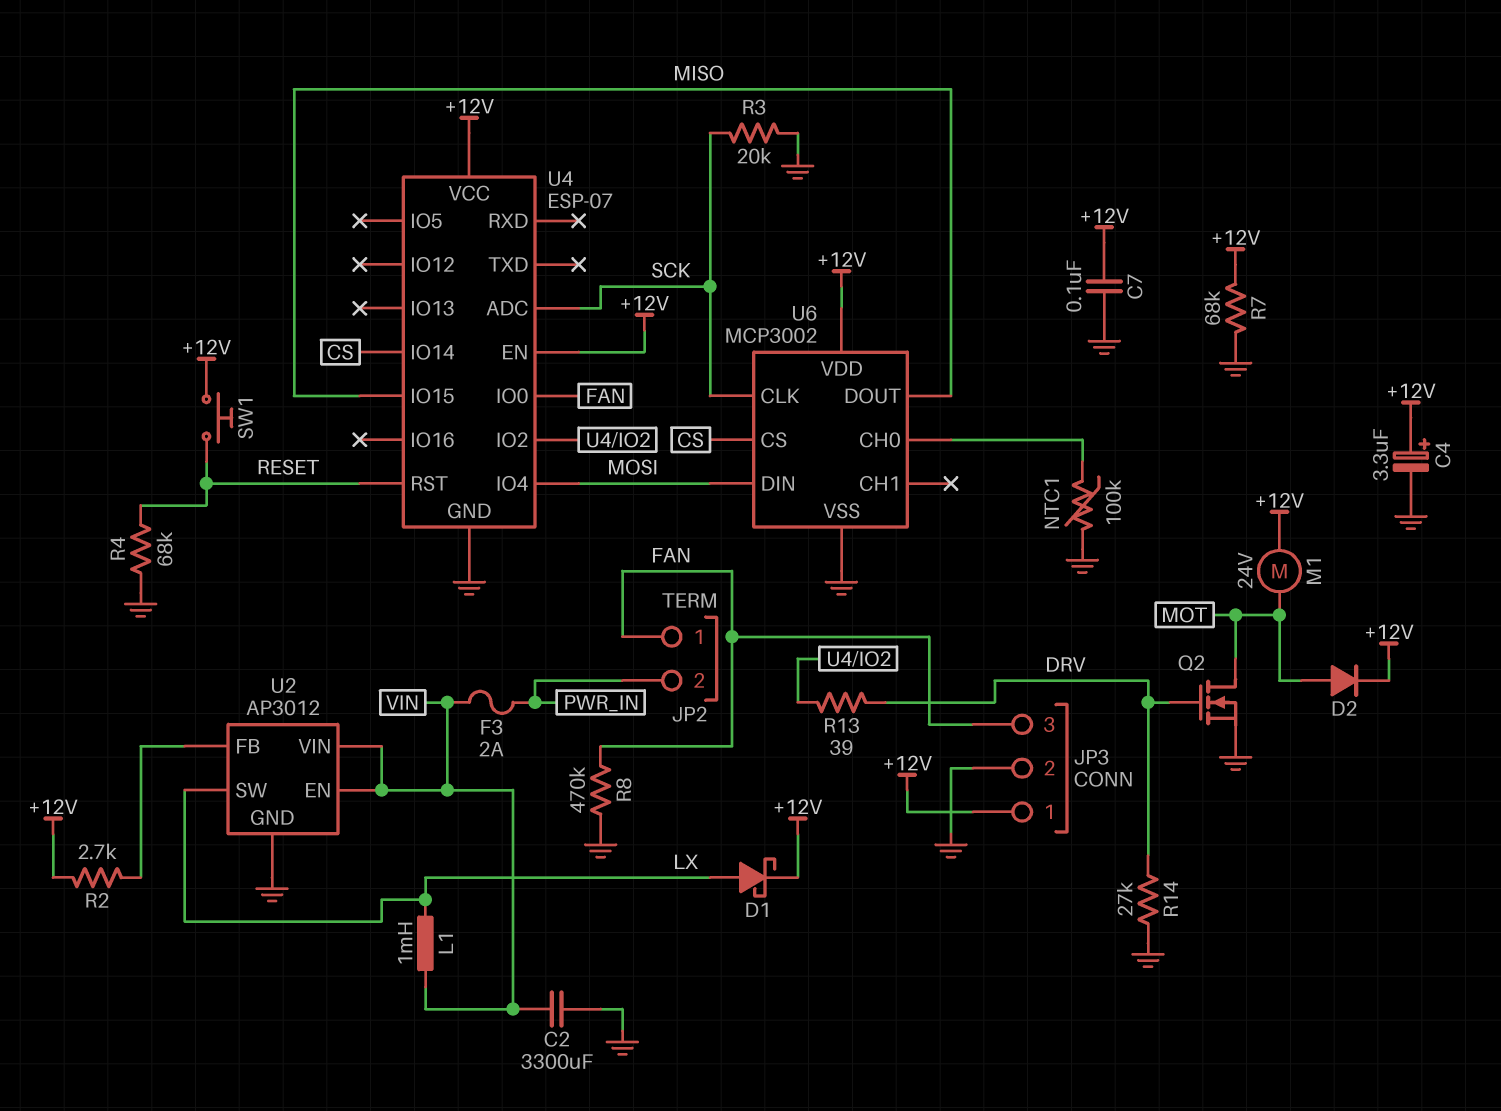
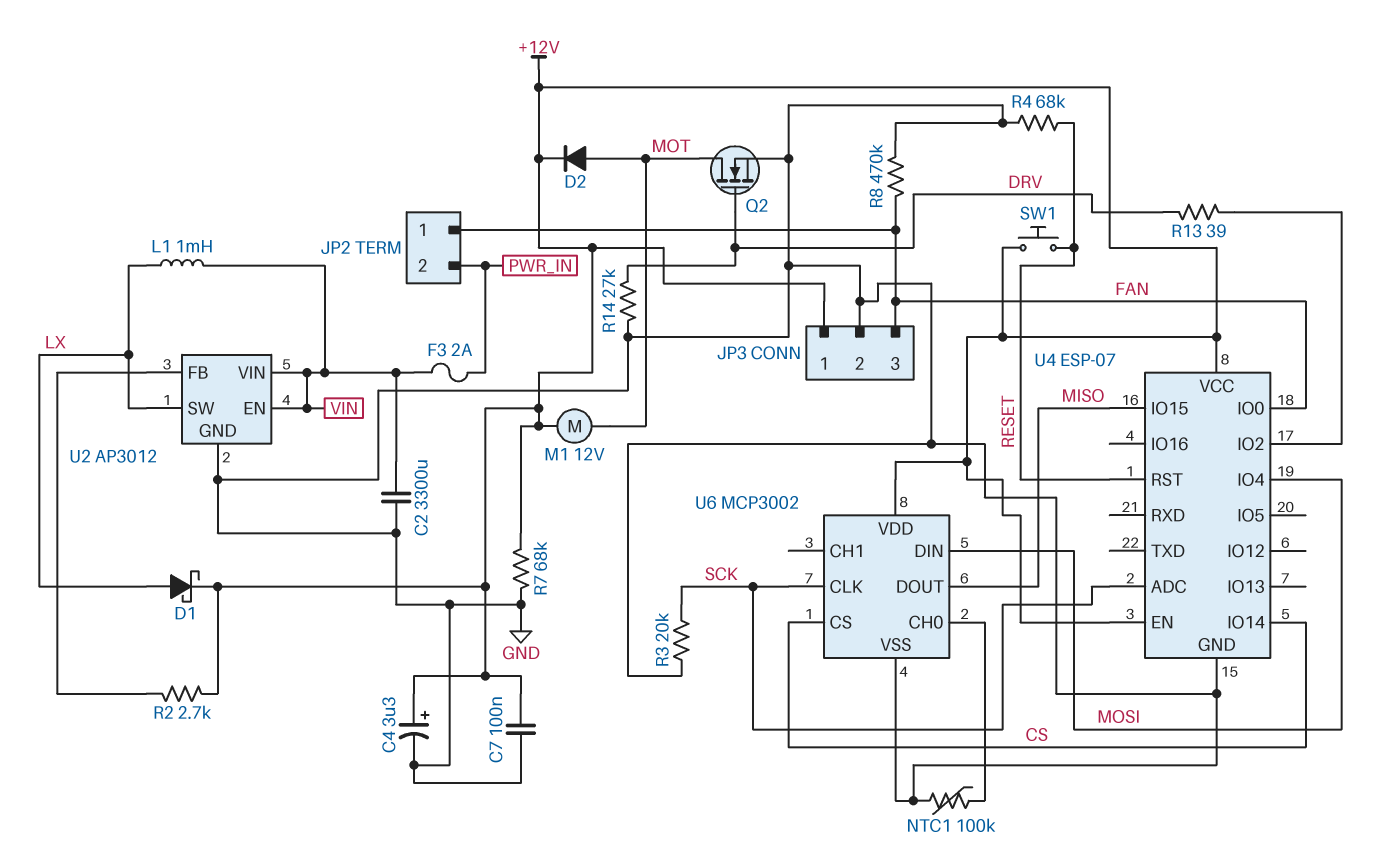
M1: motor 24V (+12V, MOT) -> motor 12V (+12V, MOT)

